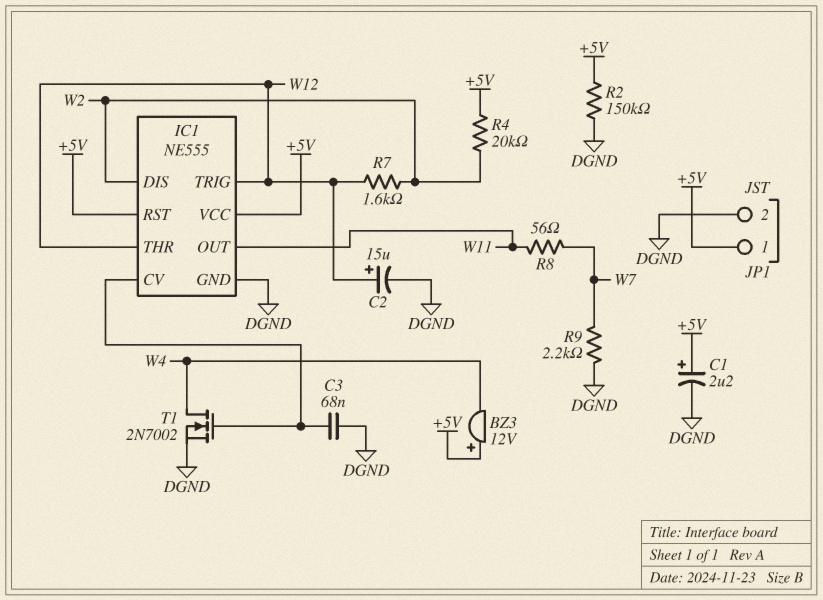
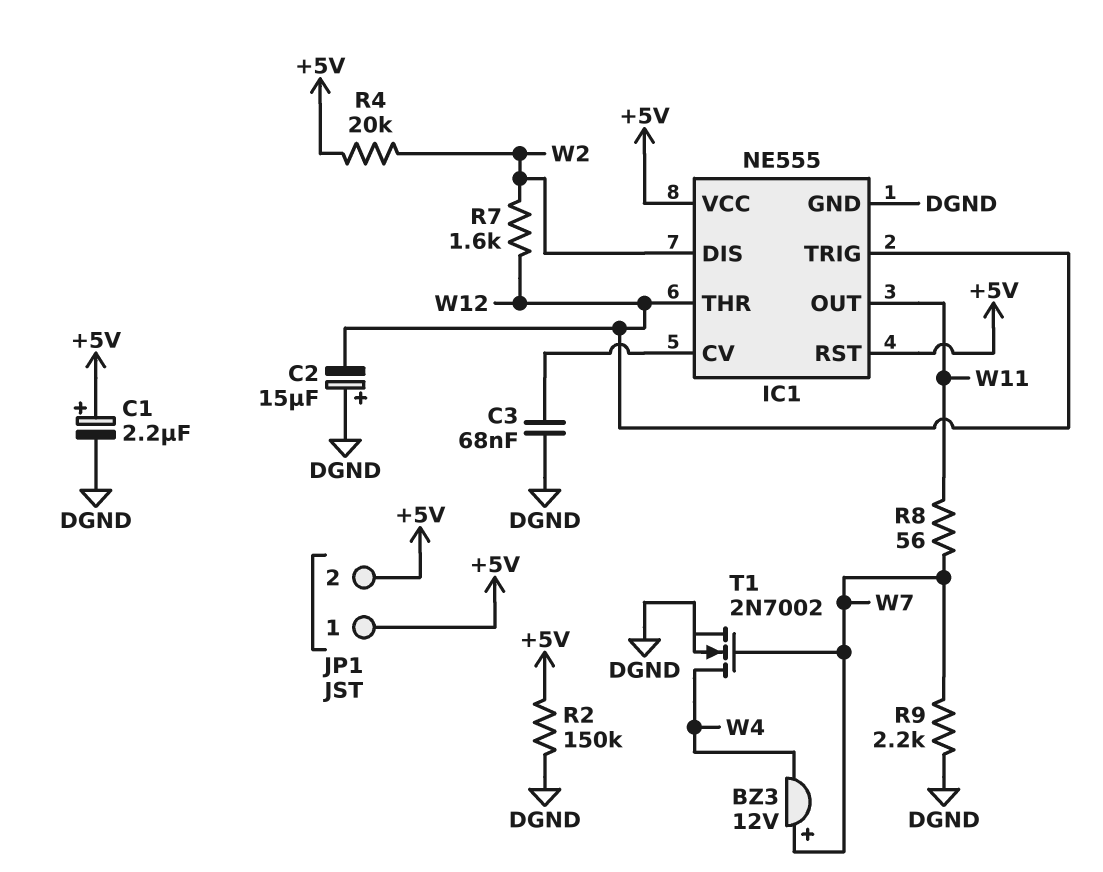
BZ3: buzzer 12V (plus +5V, minus W4) -> buzzer 12V (plus W7, minus W4)
C2: 15uF (plus W12, minus DGND) -> 15uF (plus DGND, minus W12)
JP1 pin 2: DGND -> +5V
T1: NMOS 2N7002 (G IC1/CV, D W4, S DGND) -> NMOS 2N7002 (G W7, D W4, S DGND)

